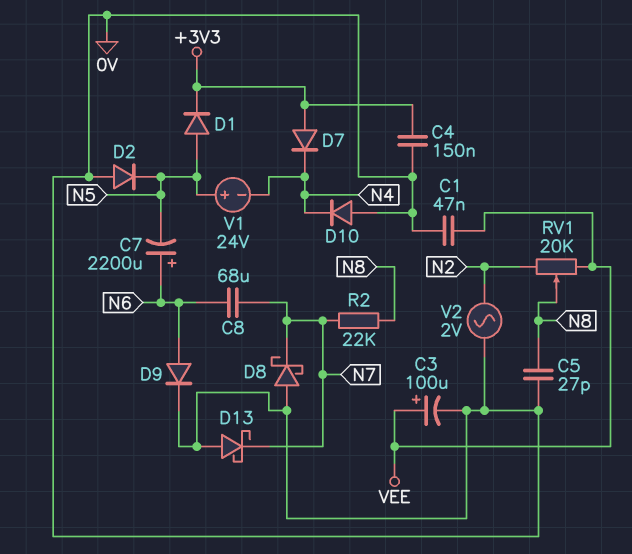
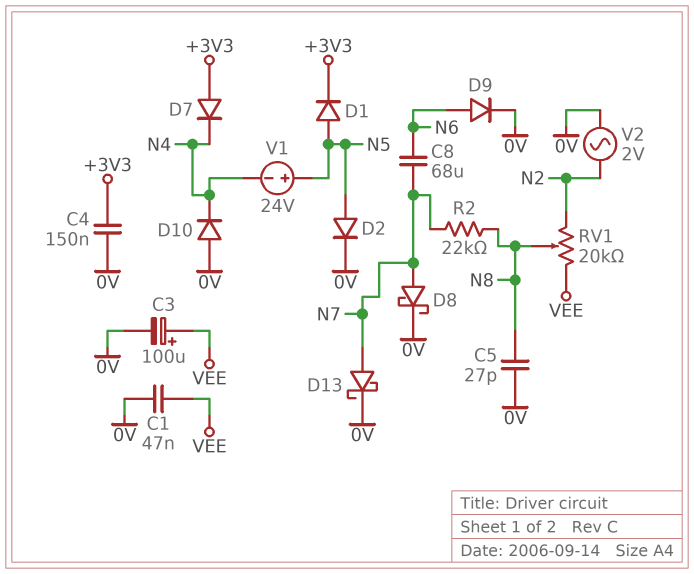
C7: 2200uF (plus N6, minus N5) -> none
D2: diode (A 0V, K N5) -> diode (A N5, K 0V)
D8: schottky (A 0V, K N7) -> schottky (A N7, K 0V)
D13: schottky (A 0V, K N7) -> schottky (A N7, K 0V)

